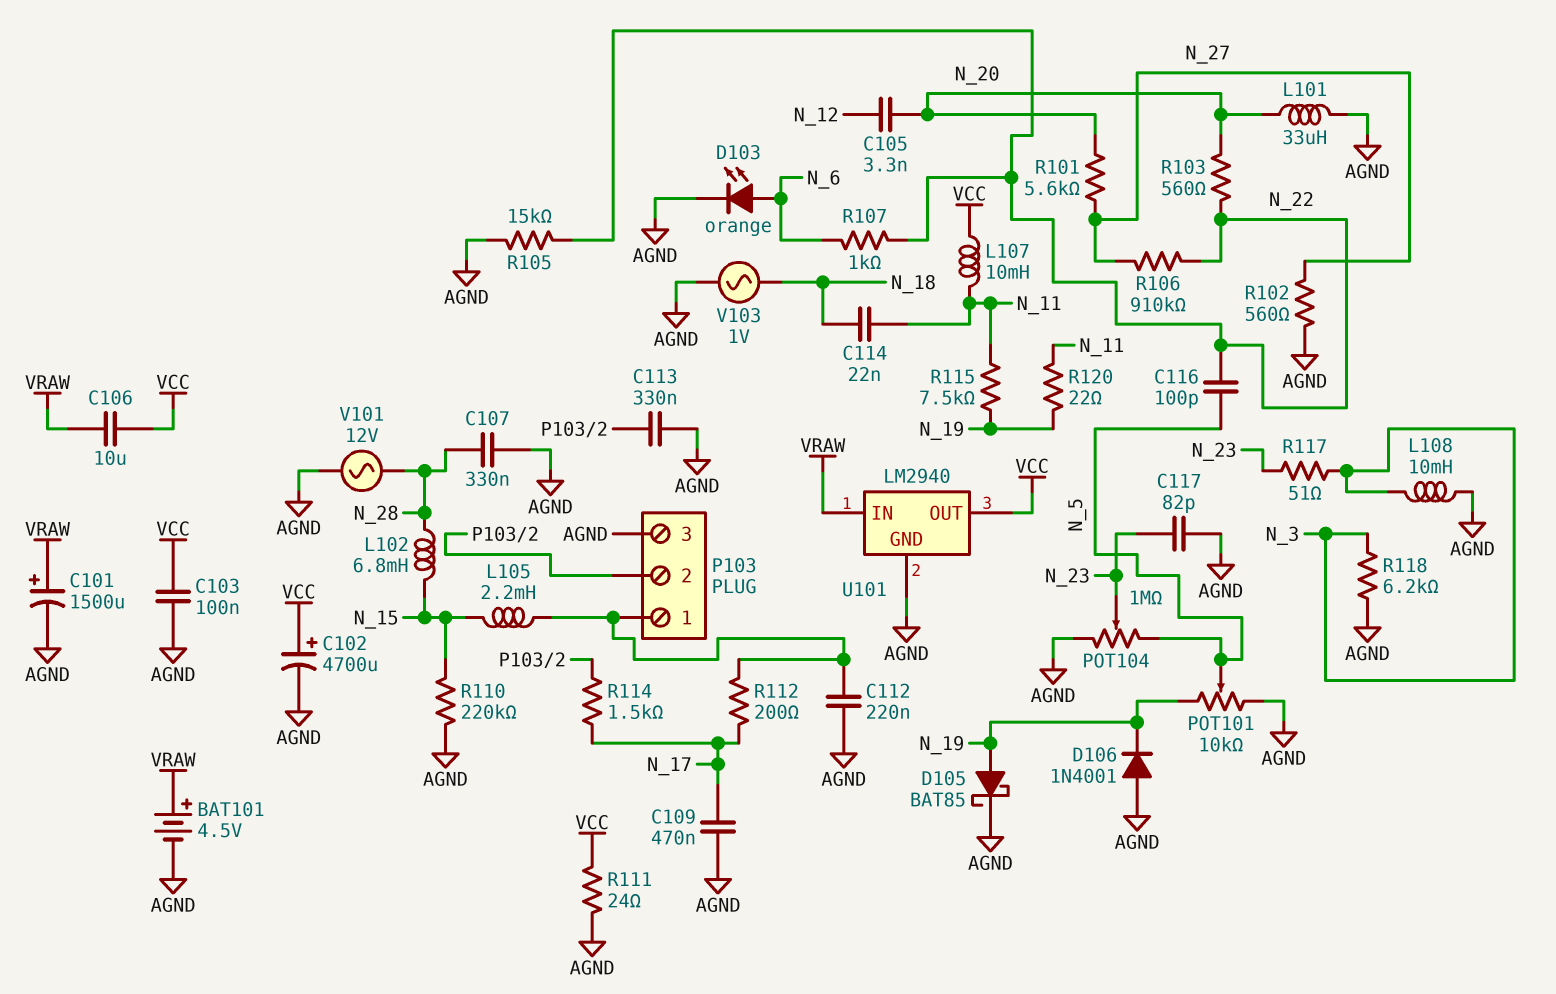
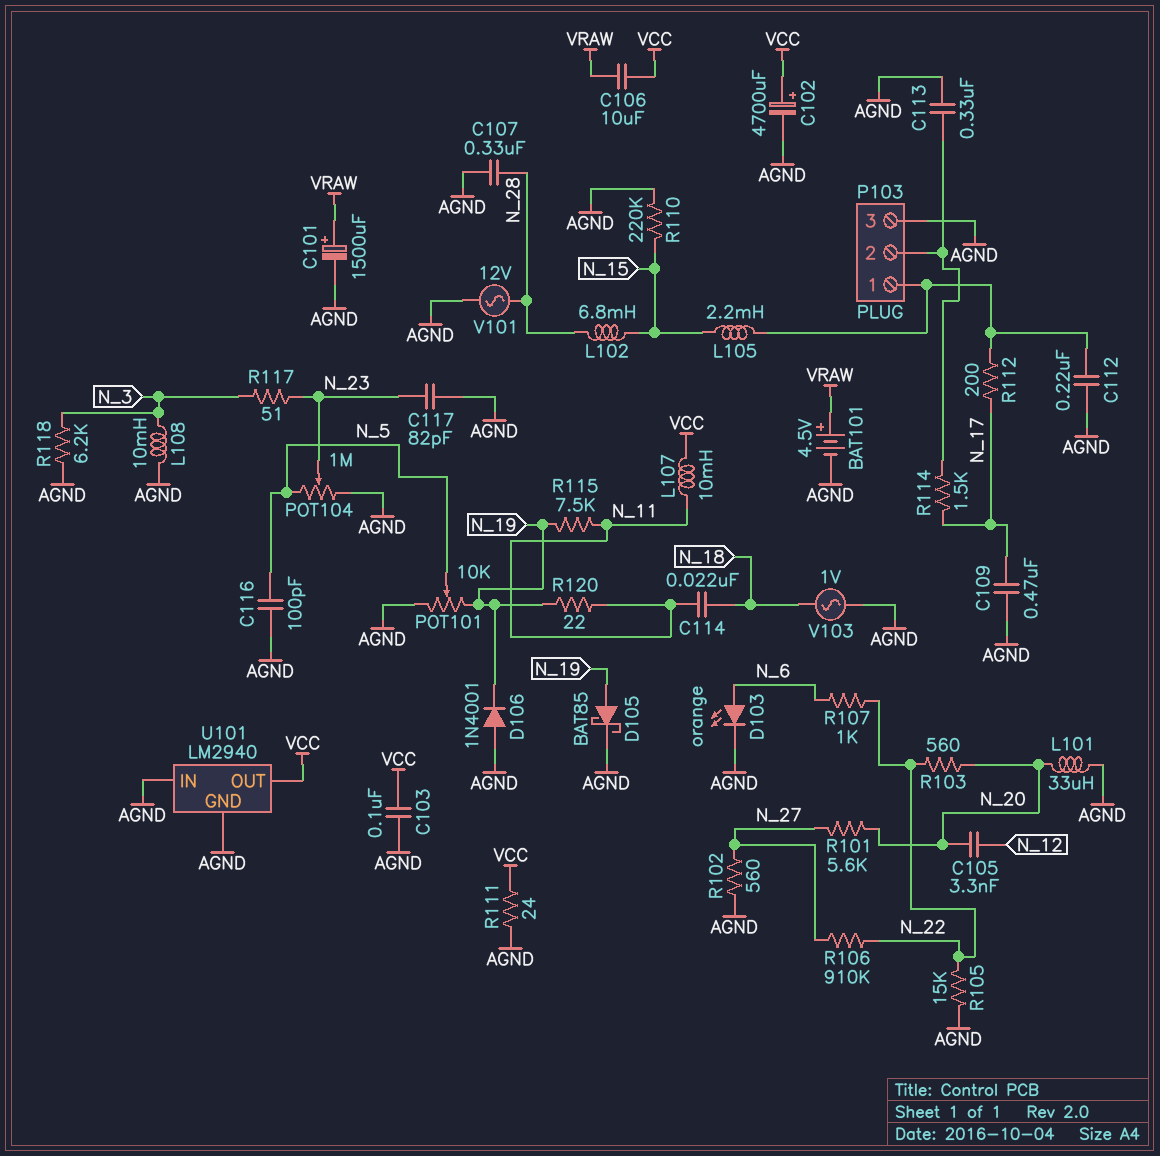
C116: 100pF (N_5, N_22) -> 100pF (AGND, N_5)
U101 pin IN: VRAW -> AGND

